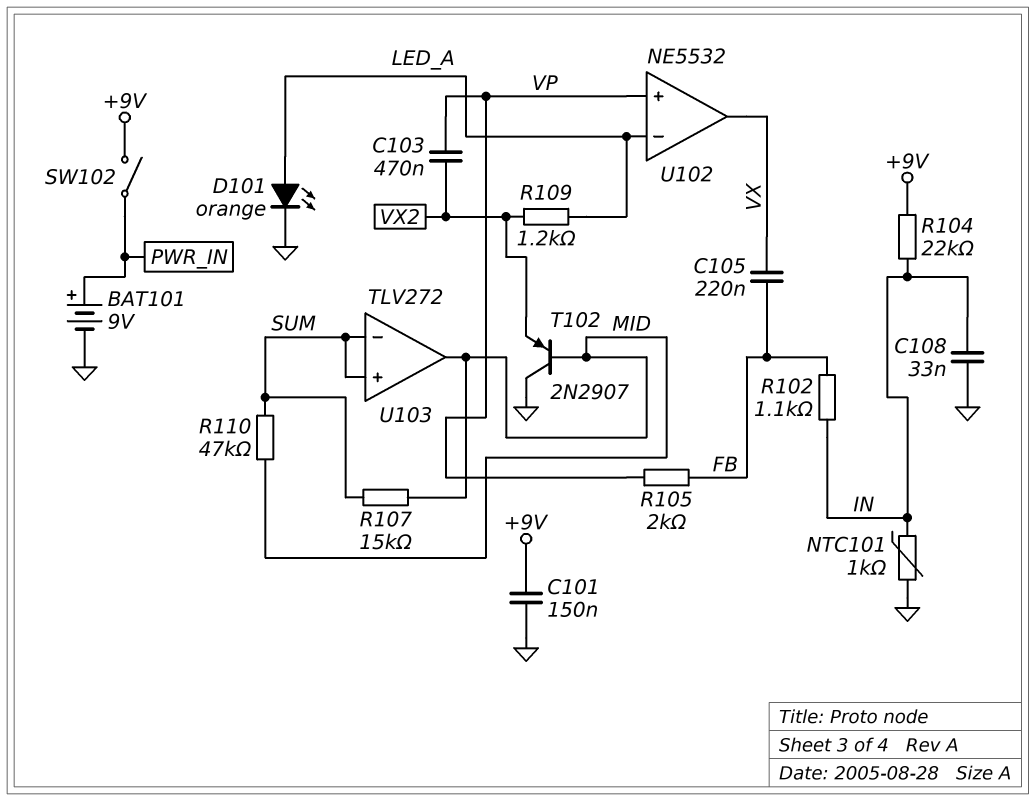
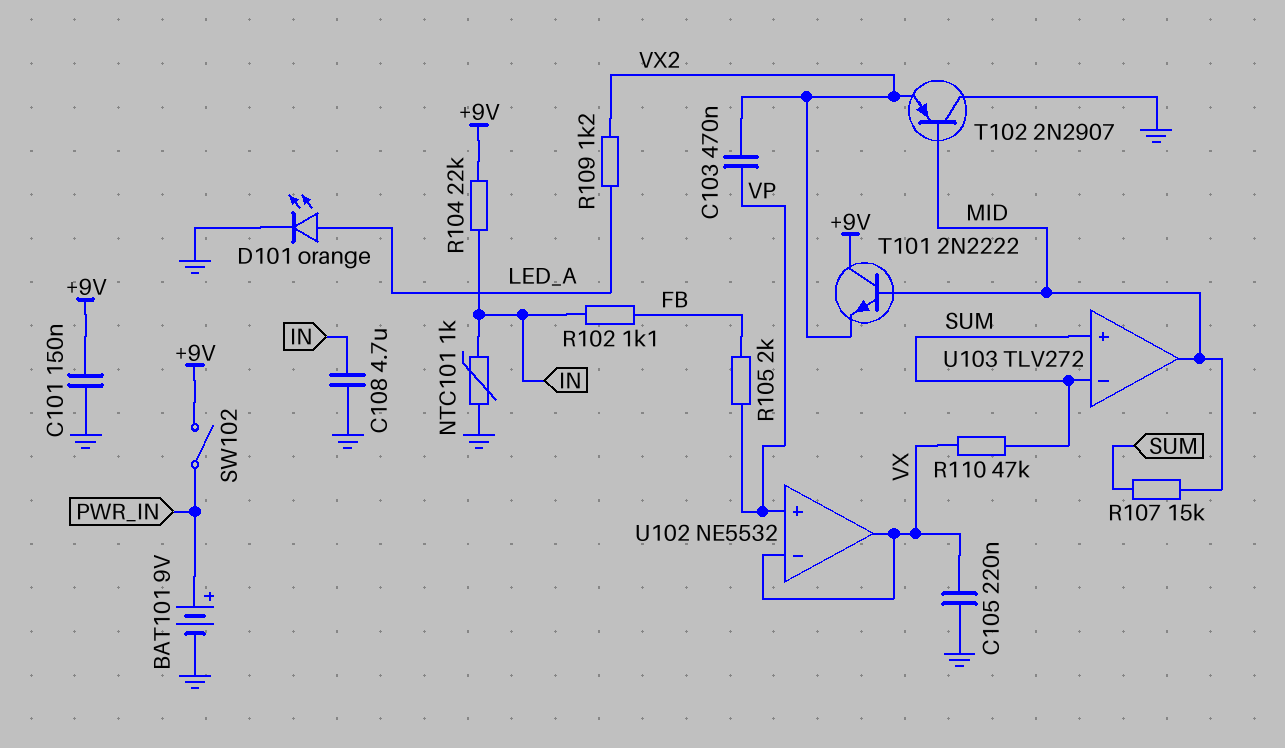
C105: 220nF (FB, VX) -> 220nF (GND, VX)
C108: 33nF (GND, IN) -> 4.7uF (GND, IN)
R110: 47k (MID, SUM) -> 47k (SUM, VX)
T101: none -> NPN 2N2222 (B MID, C +9V, E VX2)
U102 pin in-: LED_A -> VX

